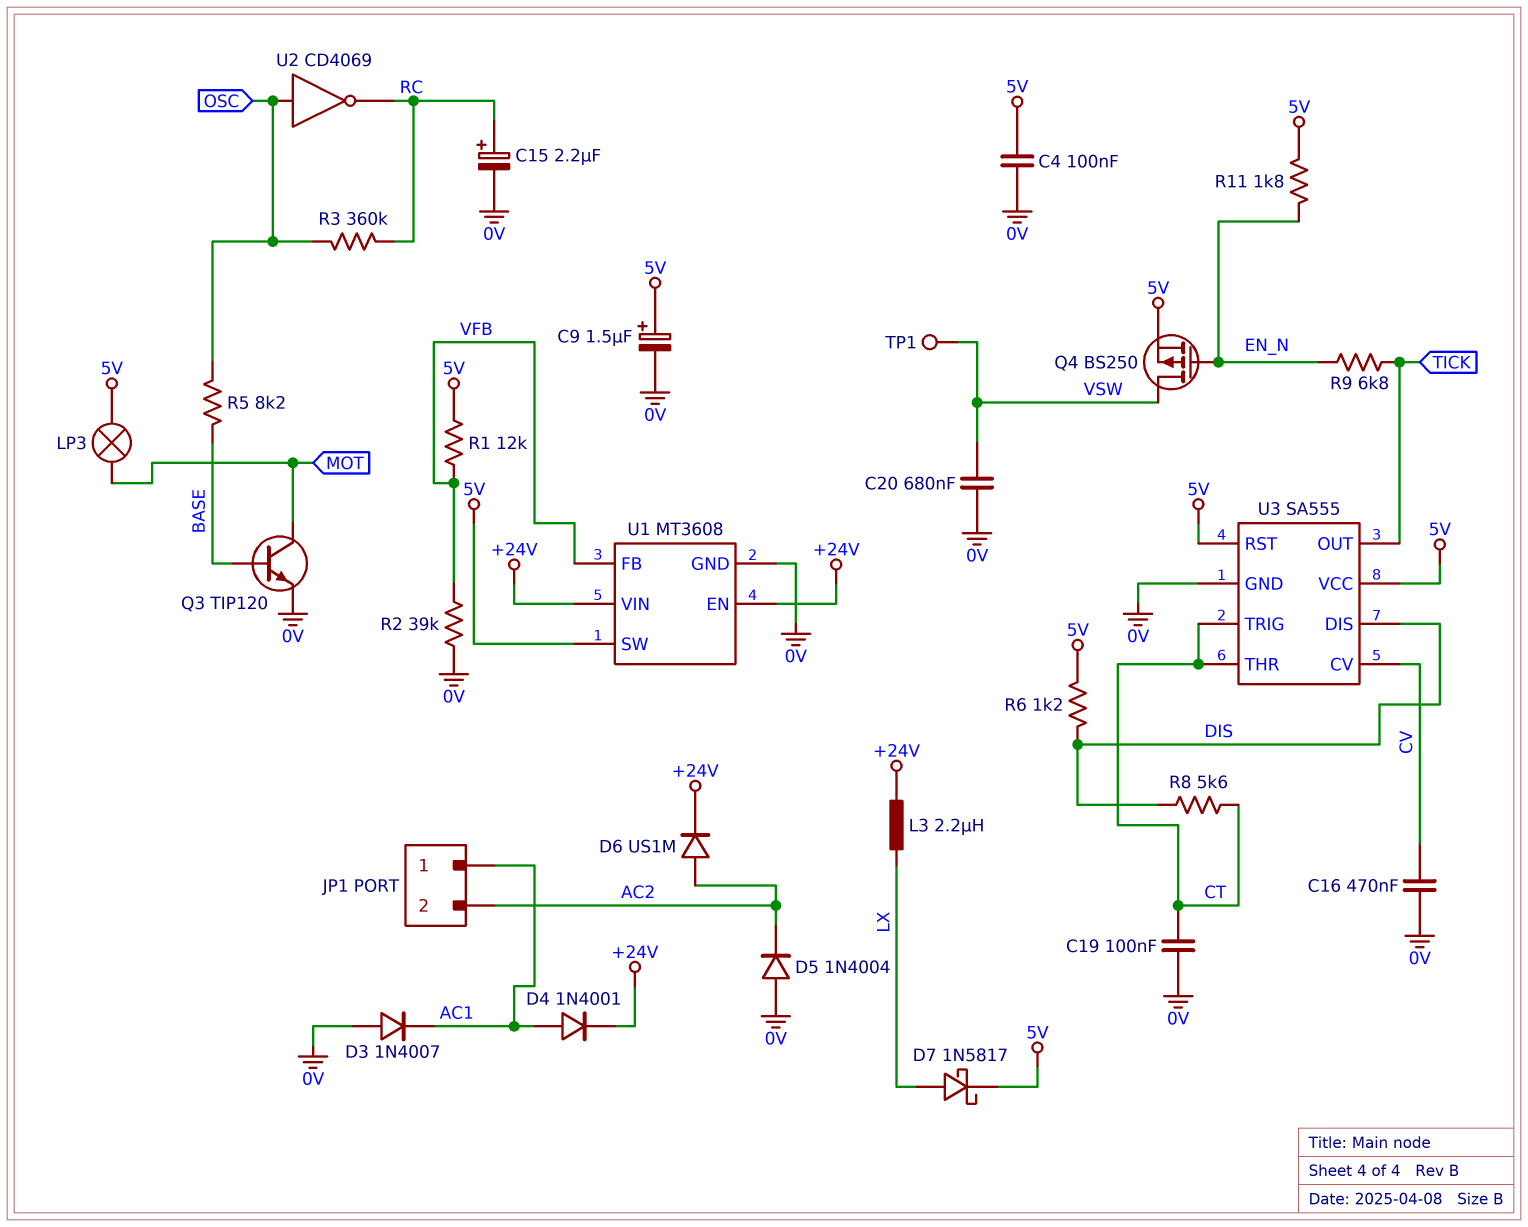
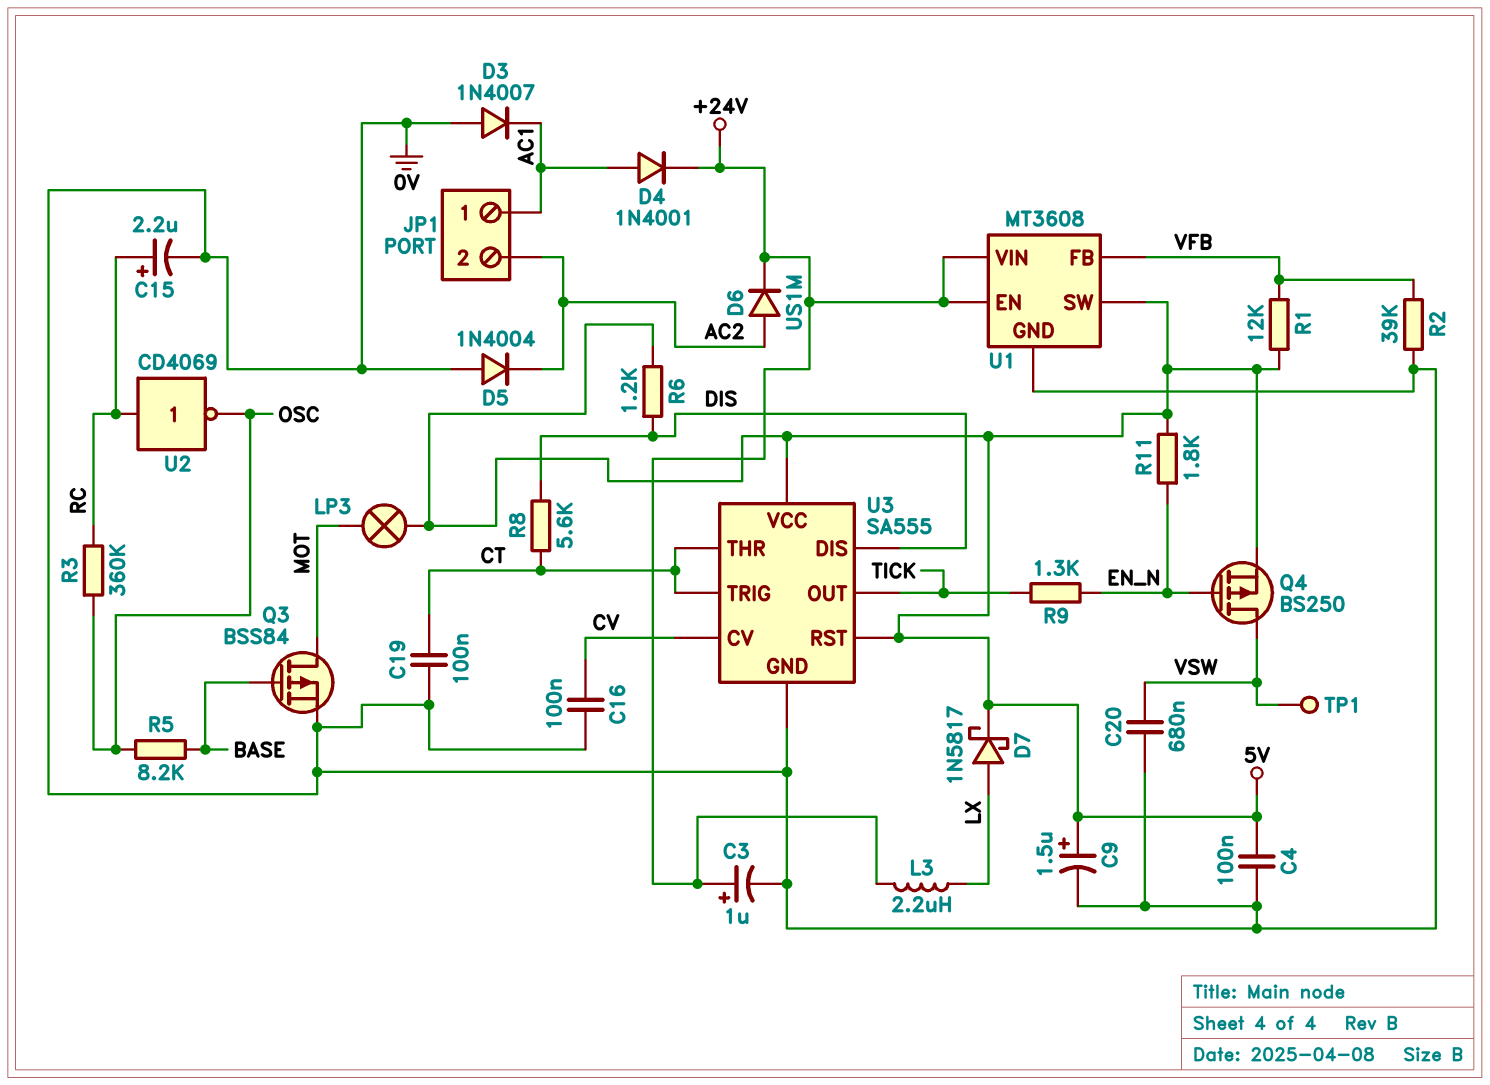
C3: none -> 1uF (plus +24V, minus 0V)
C16: 470nF (0V, CV) -> 100nF (0V, CV)
Q3: NPN TIP120 (B BASE, C MOT, E 0V) -> PMOS BSS84 (G BASE, D MOT, S 0V)
R9: 6.8k (EN_N, TICK) -> 1.3k (EN_N, TICK)
U2: NOT CD4069 (in OSC, out RC) -> NOT CD4069 (in RC, out OSC)

